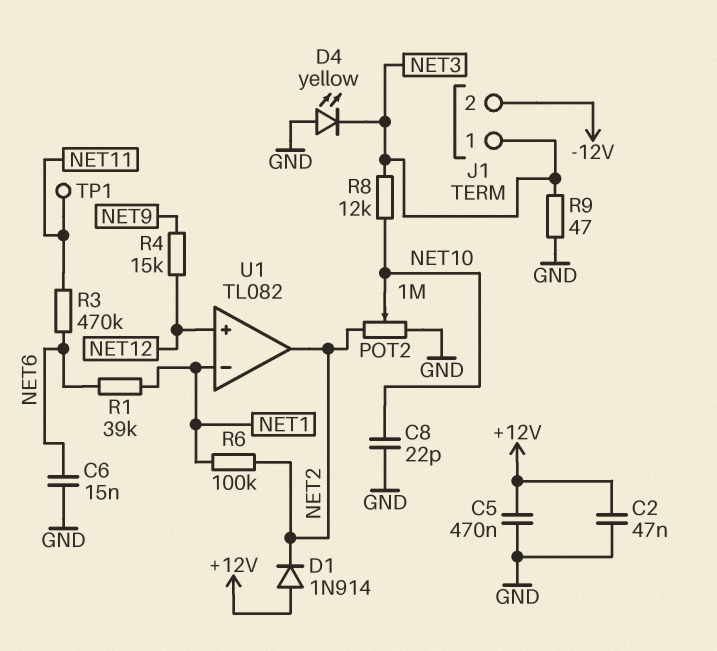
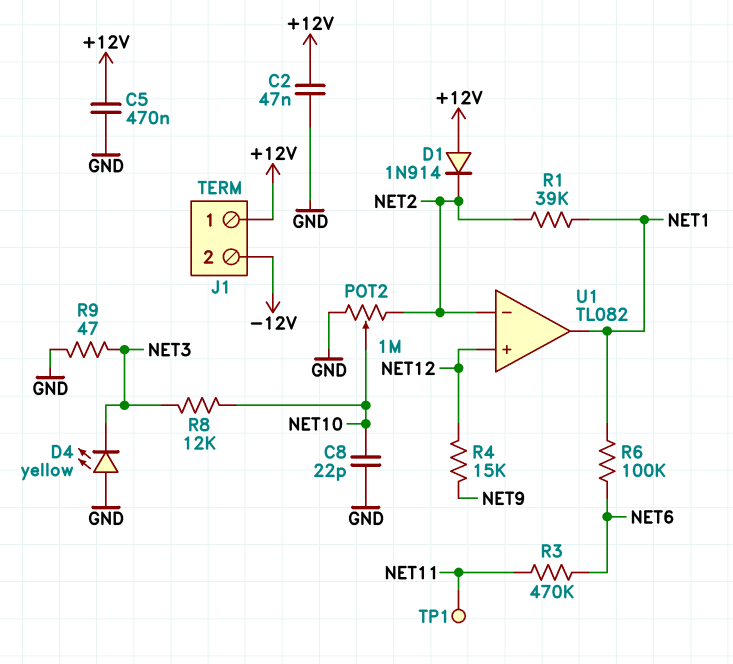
C6: 15nF (GND, NET6) -> none
J1 pin 1: NET3 -> +12V
R1: 39k (NET1, NET6) -> 39k (NET1, NET2)
R6: 100k (NET1, NET2) -> 100k (NET1, NET6)
U1 pin in-: NET1 -> NET2
U1 pin out: NET2 -> NET1

